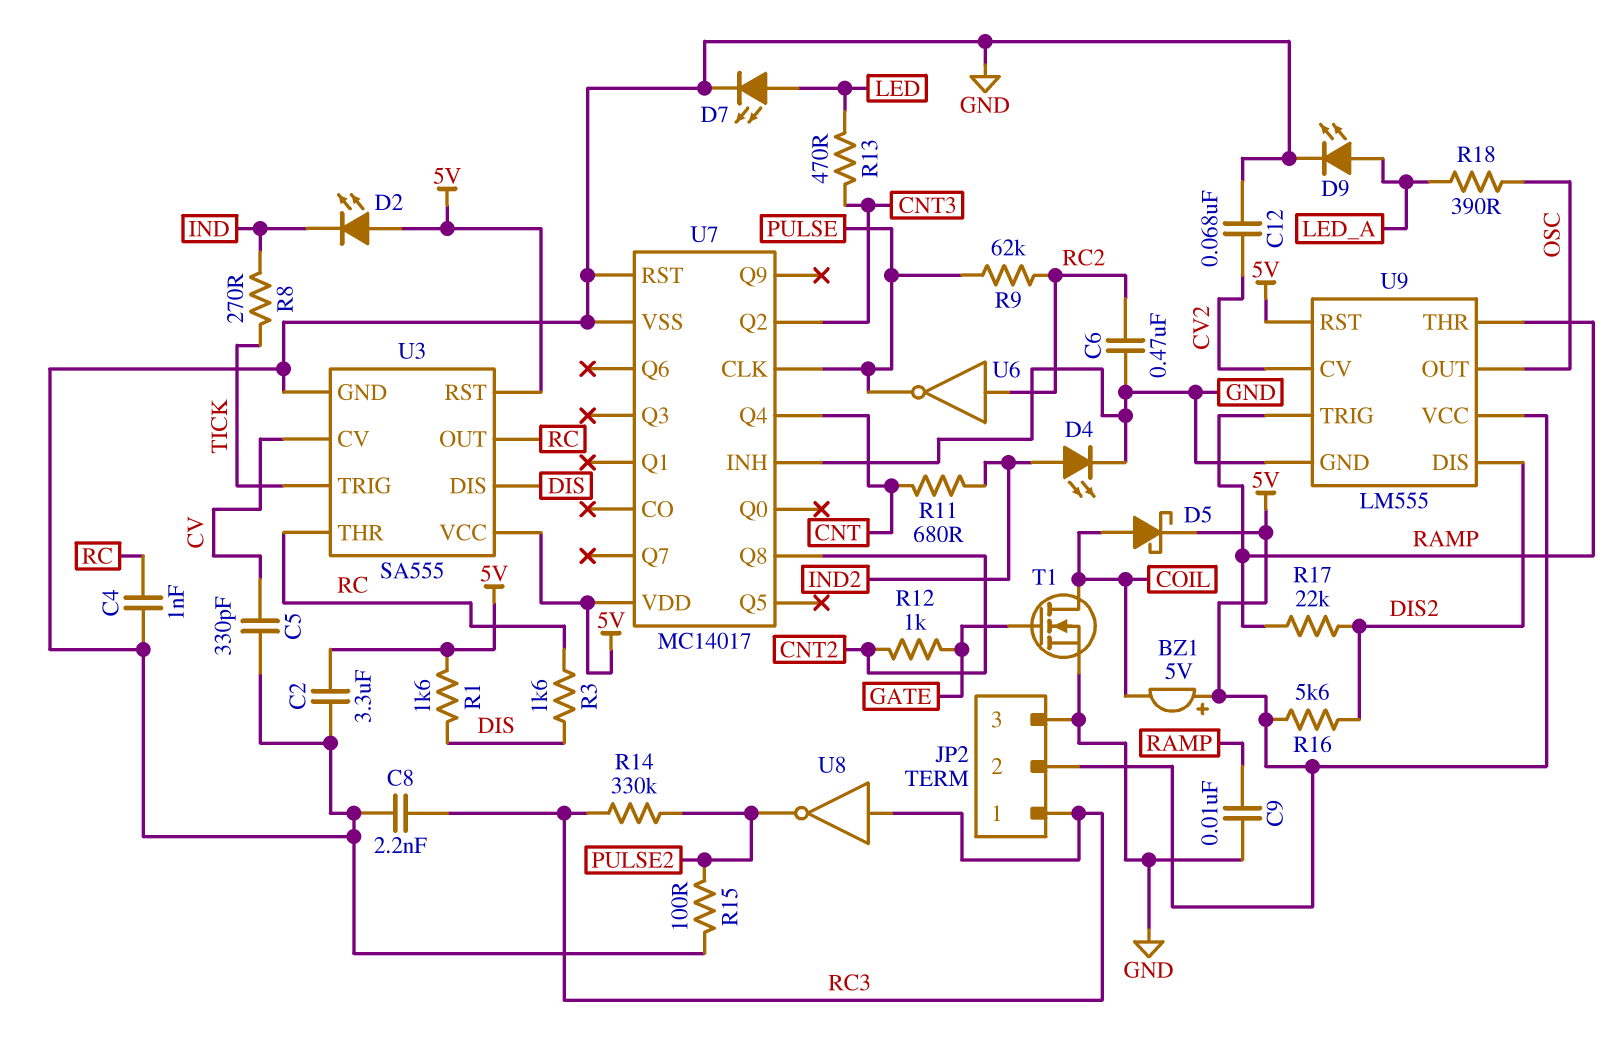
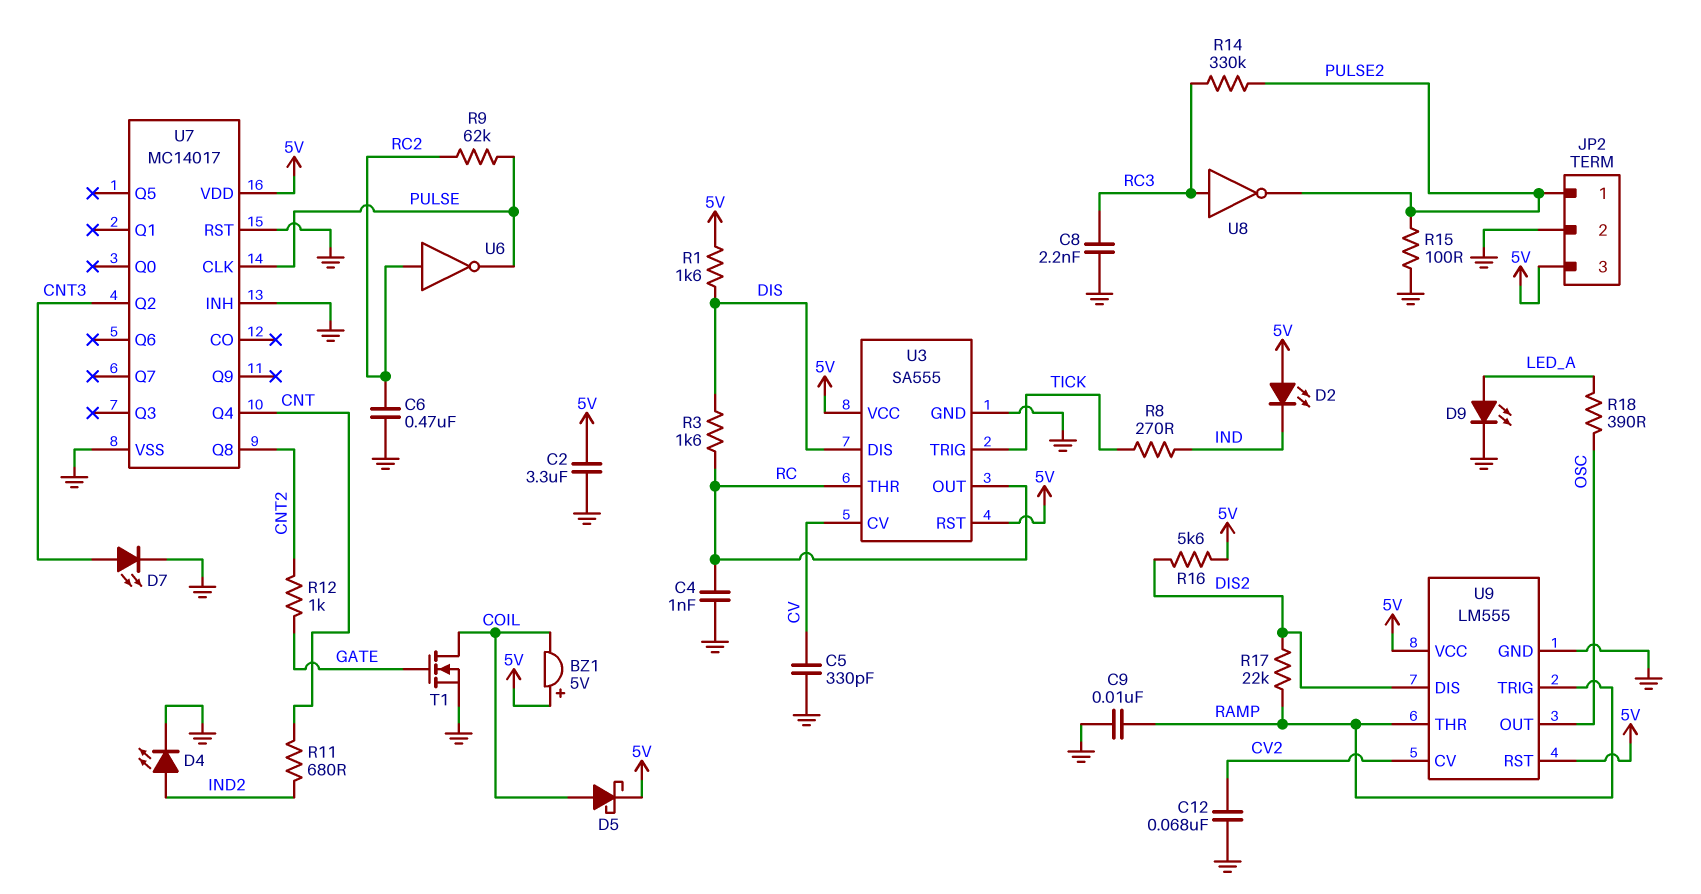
D7: LED (A LED, K GND) -> LED (A CNT3, K GND)
JP2 pin 1: RC3 -> PULSE2
JP2 pin 2: 5V -> GND
JP2 pin 3: GND -> 5V
R13: 470 (CNT3, LED) -> none

